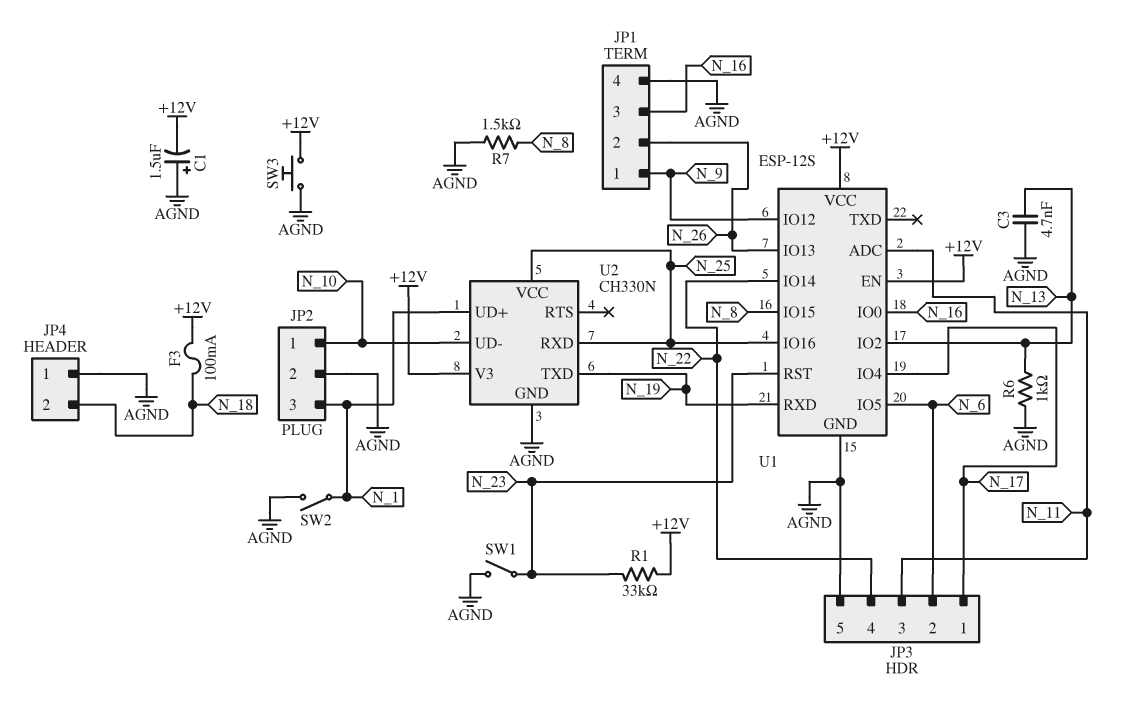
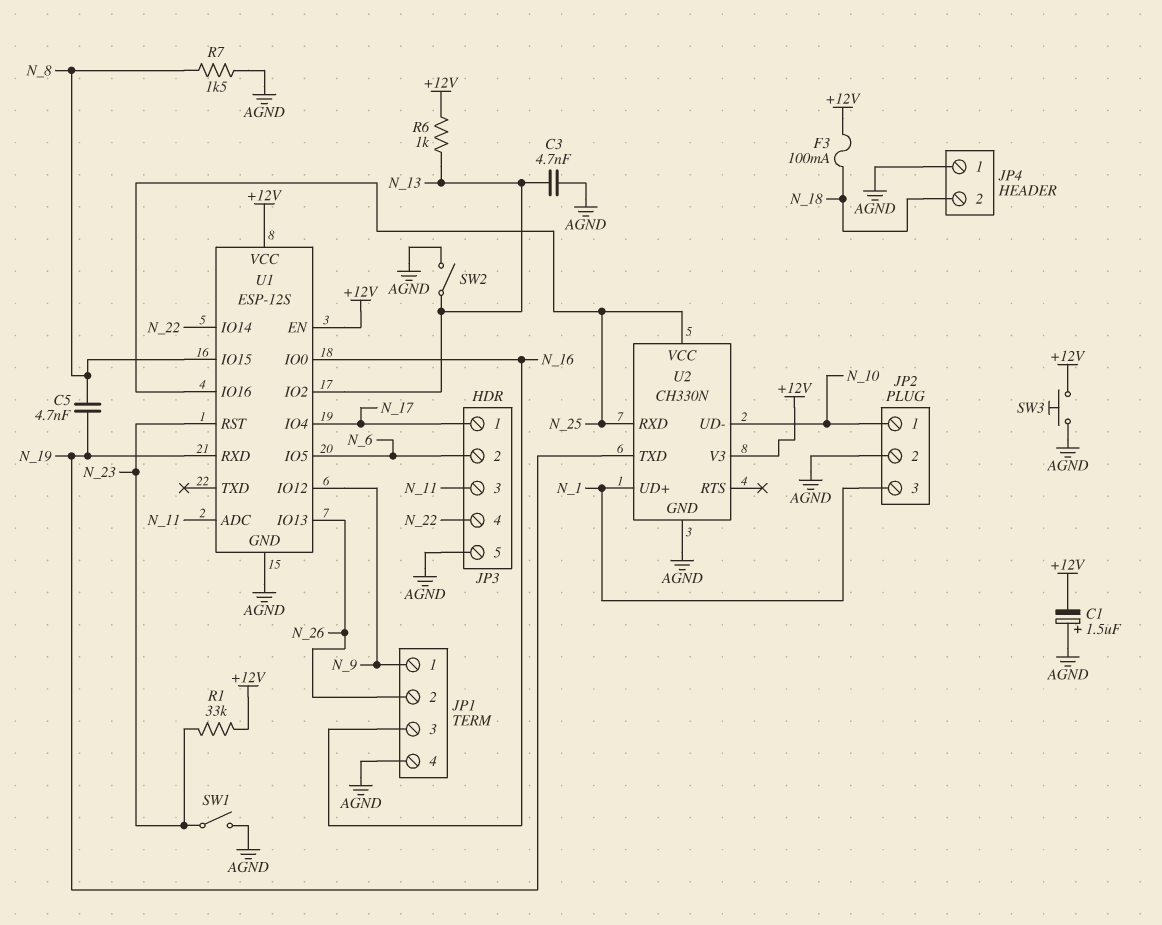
C5: none -> 4.7nF (N_8, N_19)
R6: 1k (AGND, N_13) -> 1k (+12V, N_13)
SW2: switch (AGND, N_1) -> switch (AGND, N_13)

